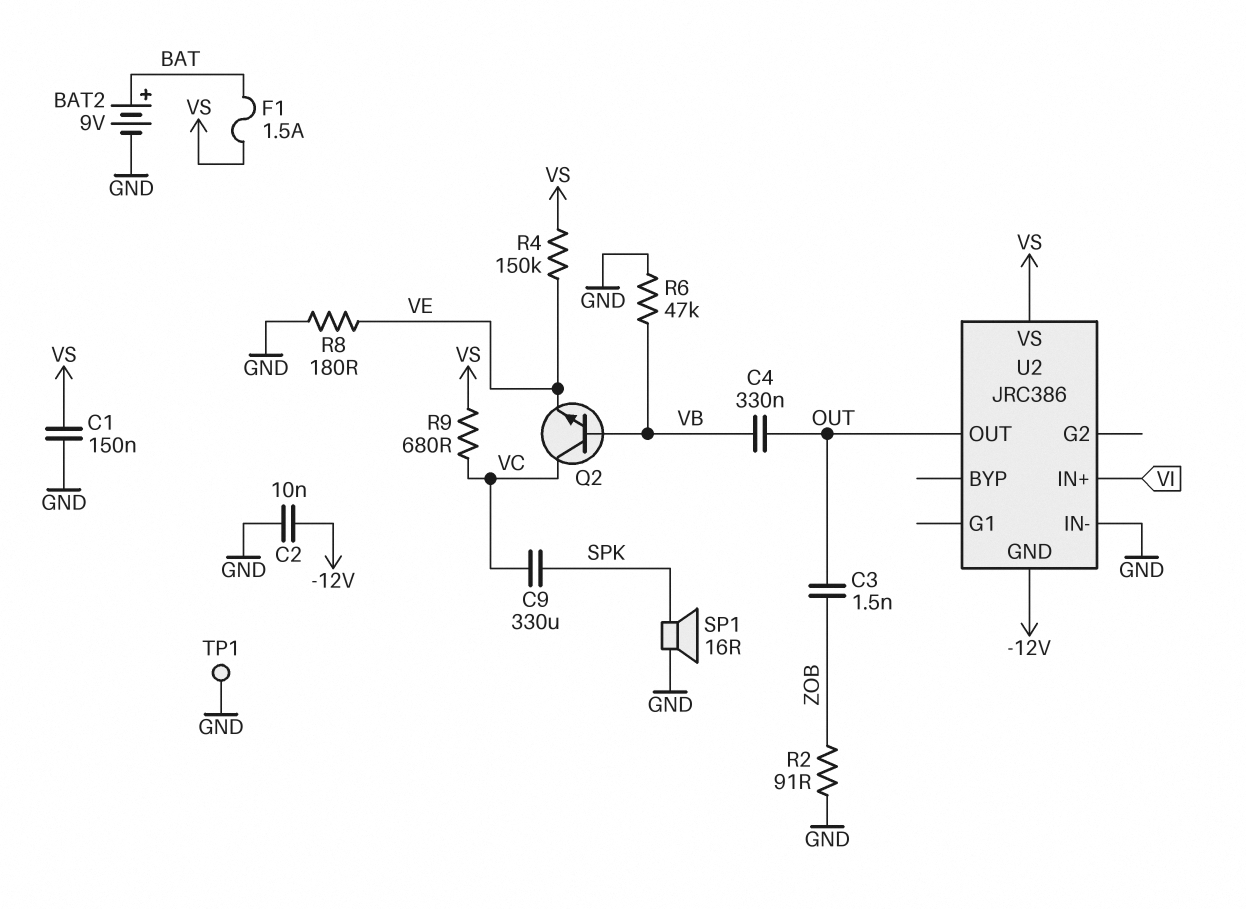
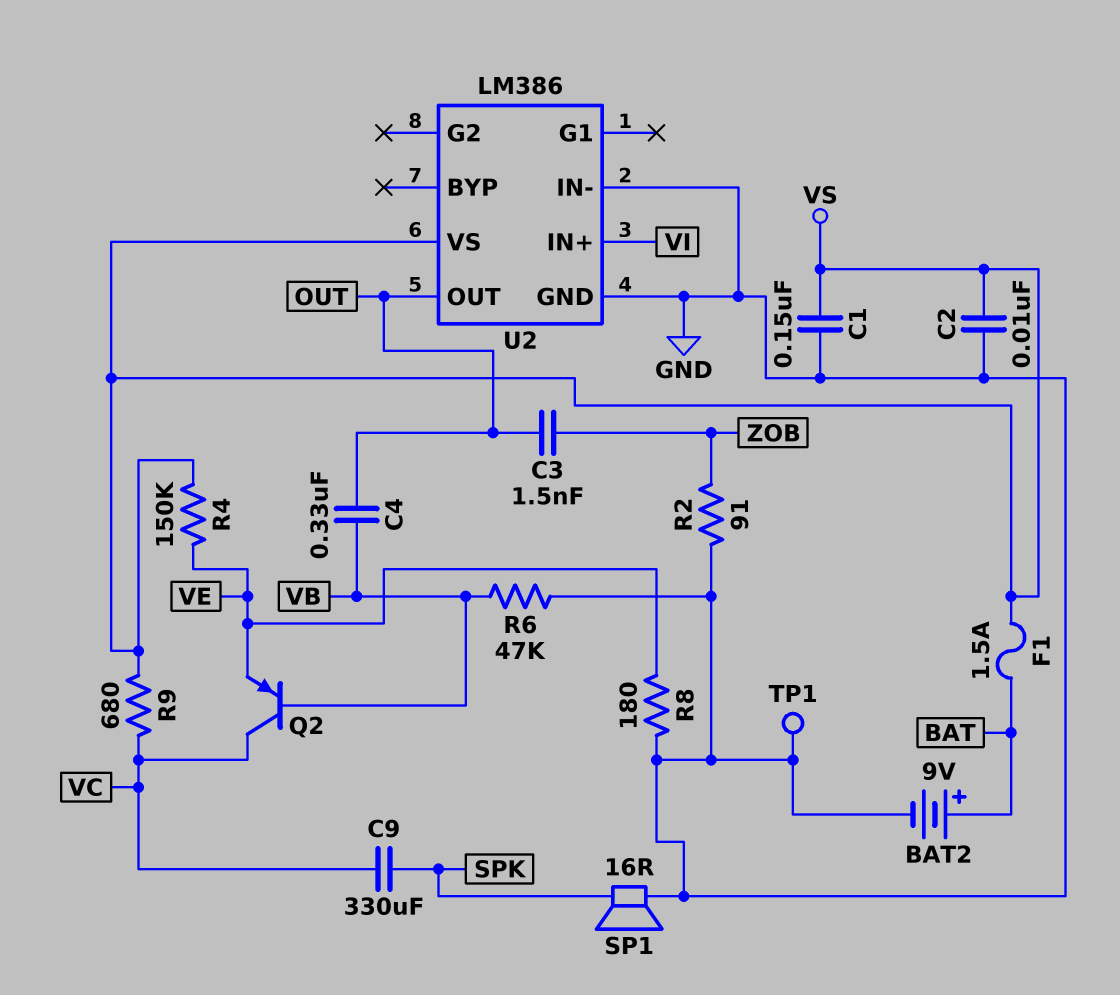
C2: 10nF (-12V, GND) -> 10nF (GND, VS)
Q2: NPN (B VB, C VC, E VE) -> PNP (B VB, C VC, E VE)
U2: JRC386 -> LM386
U2 pin GND: -12V -> GND

